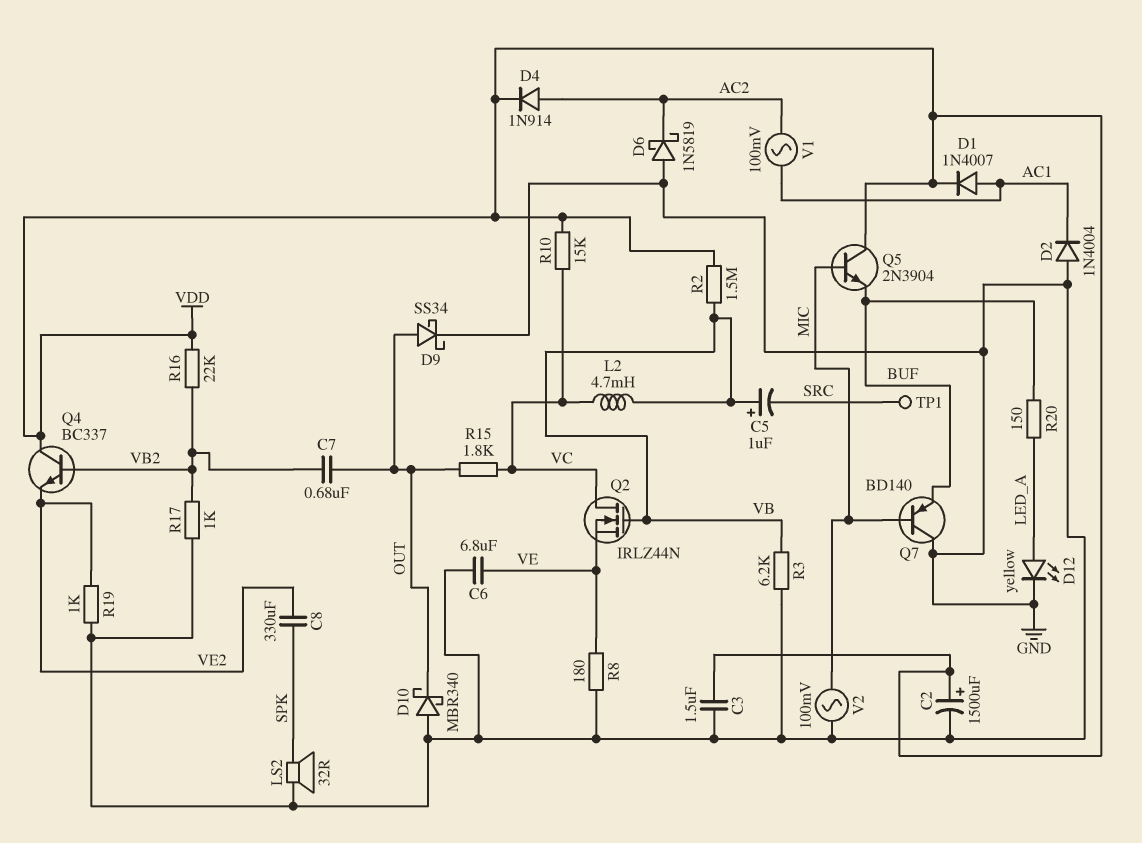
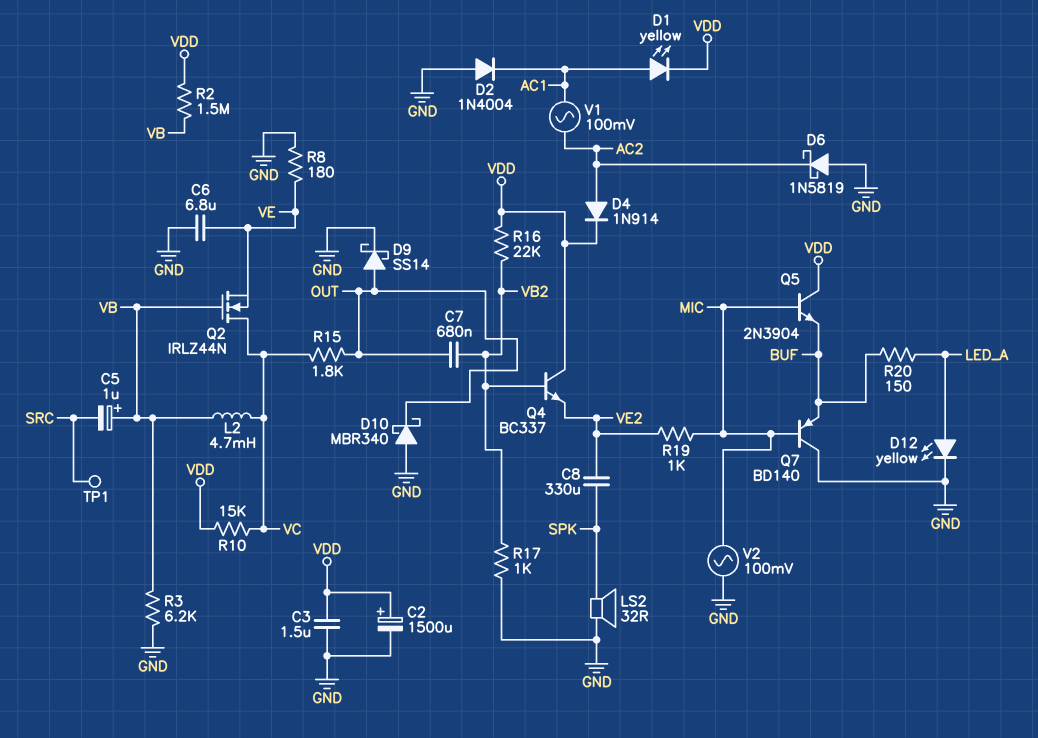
D1: diode 1N4007 (A AC1, K VDD) -> LED yellow (A AC1, K VDD)
D9: schottky SS34 (A OUT, K GND) -> schottky SS14 (A OUT, K GND)
R19: 1k (GND, VE2) -> 1k (MIC, VE2)

